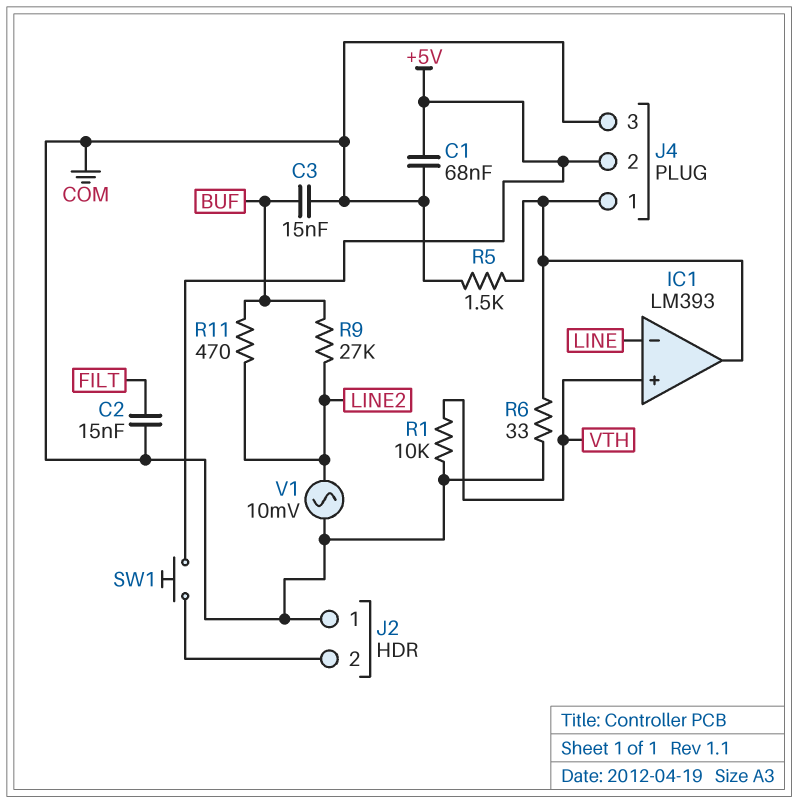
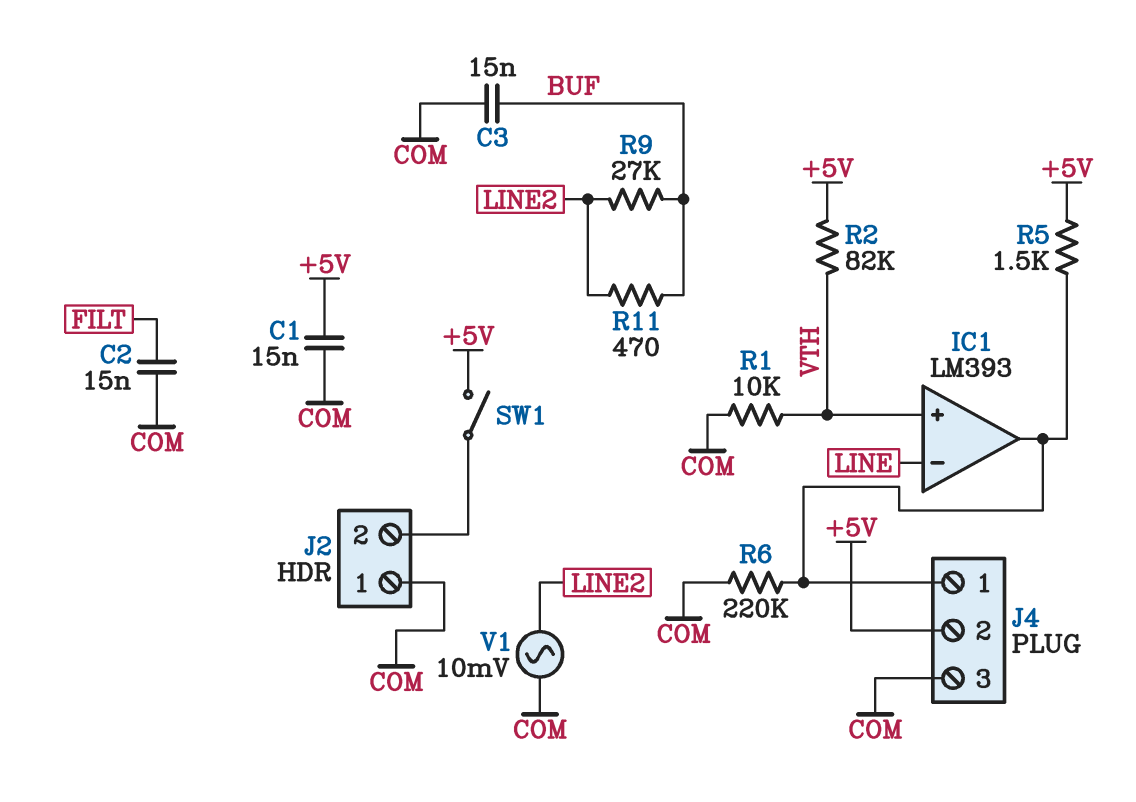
C1: 68nF (+5V, COM) -> 15nF (+5V, COM)
R2: none -> 82k (+5V, VTH)
R5: 1.5k (COM, IC1/out) -> 1.5k (+5V, IC1/out)
R6: 33 (COM, IC1/out) -> 220k (COM, IC1/out)
SW1: button (+5V, J2/2) -> switch (+5V, J2/2)

